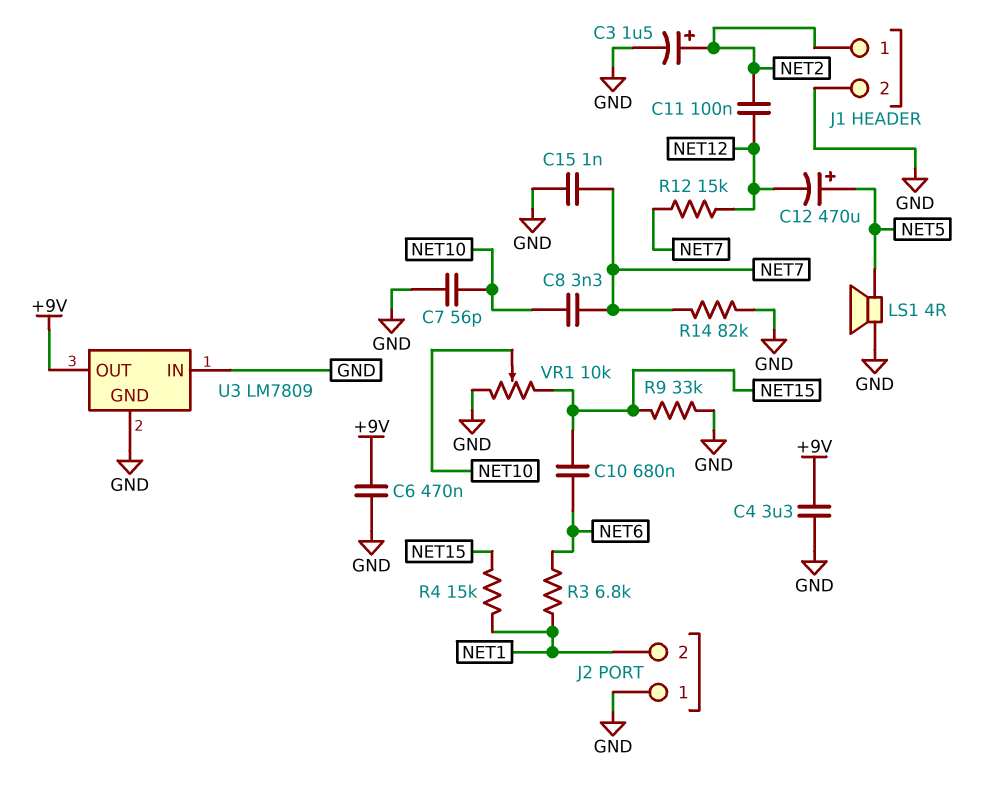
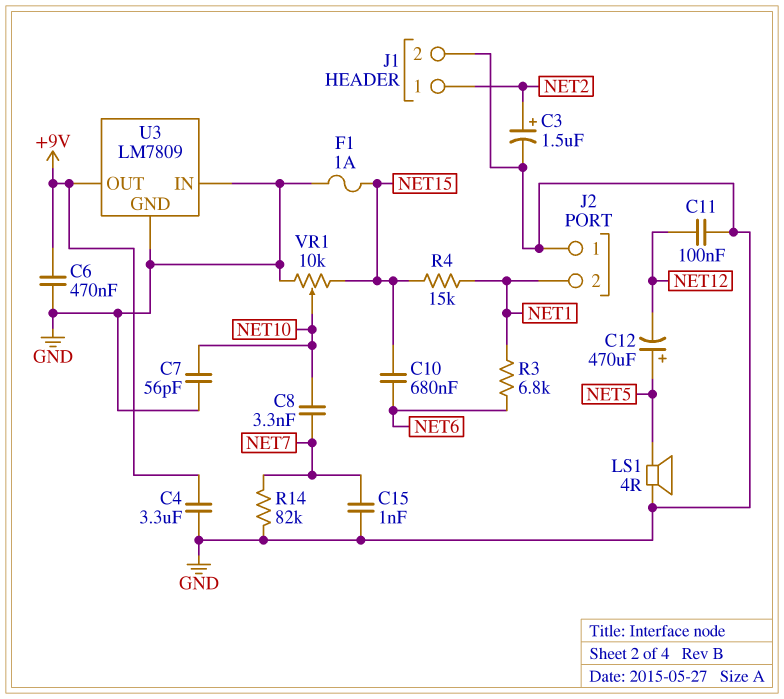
C11: 100nF (NET2, NET12) -> 100nF (GND, NET12)
F1: none -> 1A (GND, NET15)
R9: 33k (GND, NET15) -> none
R12: 15k (NET7, NET12) -> none

